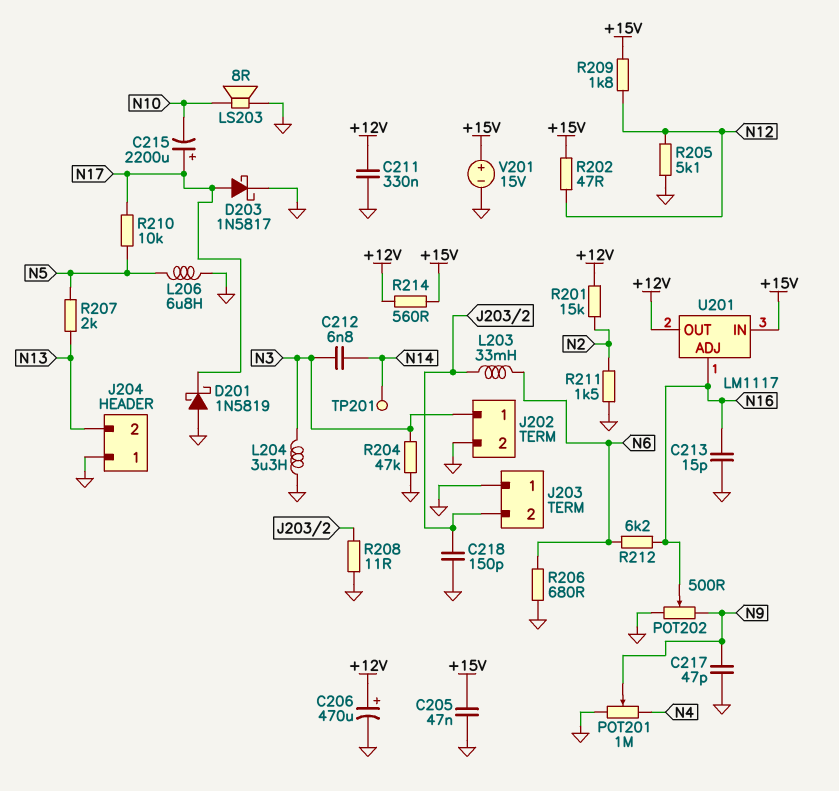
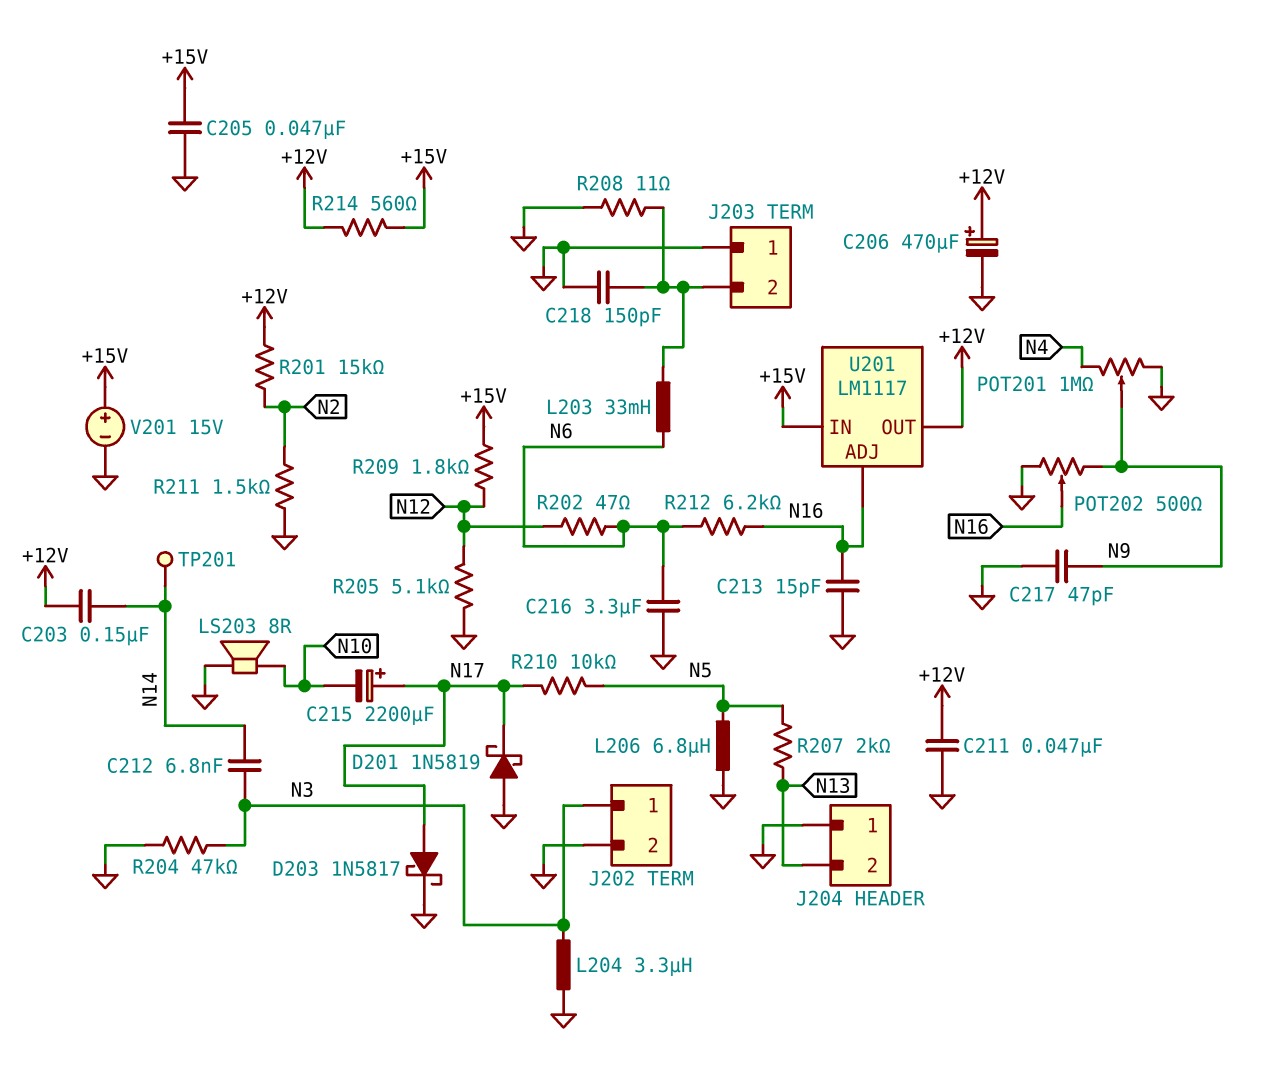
C203: none -> 150nF (+12V, N14)
C211: 330nF (+12V, GND) -> 47nF (+12V, GND)
C216: none -> 3.3uF (GND, N6)
R202: 47 (+15V, N12) -> 47 (N6, N12)
R206: 680 (GND, N6) -> none

